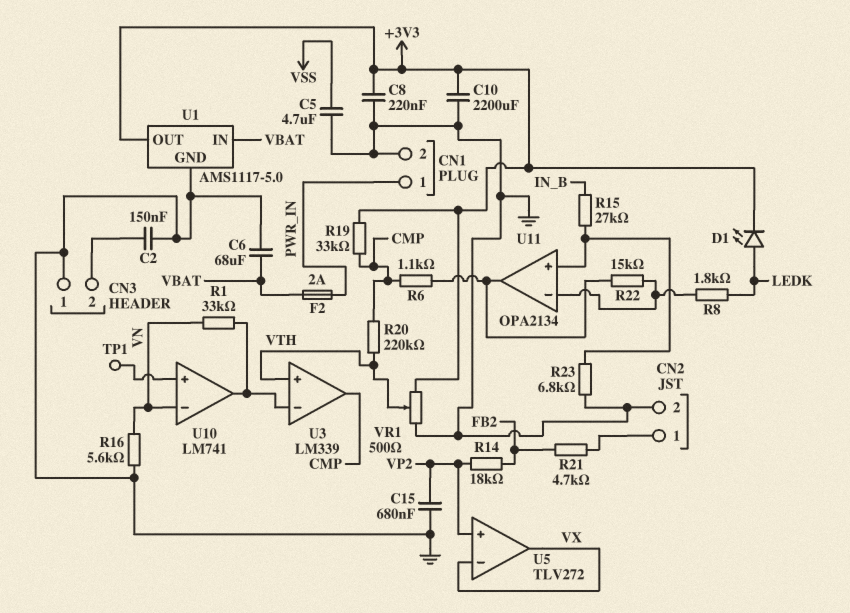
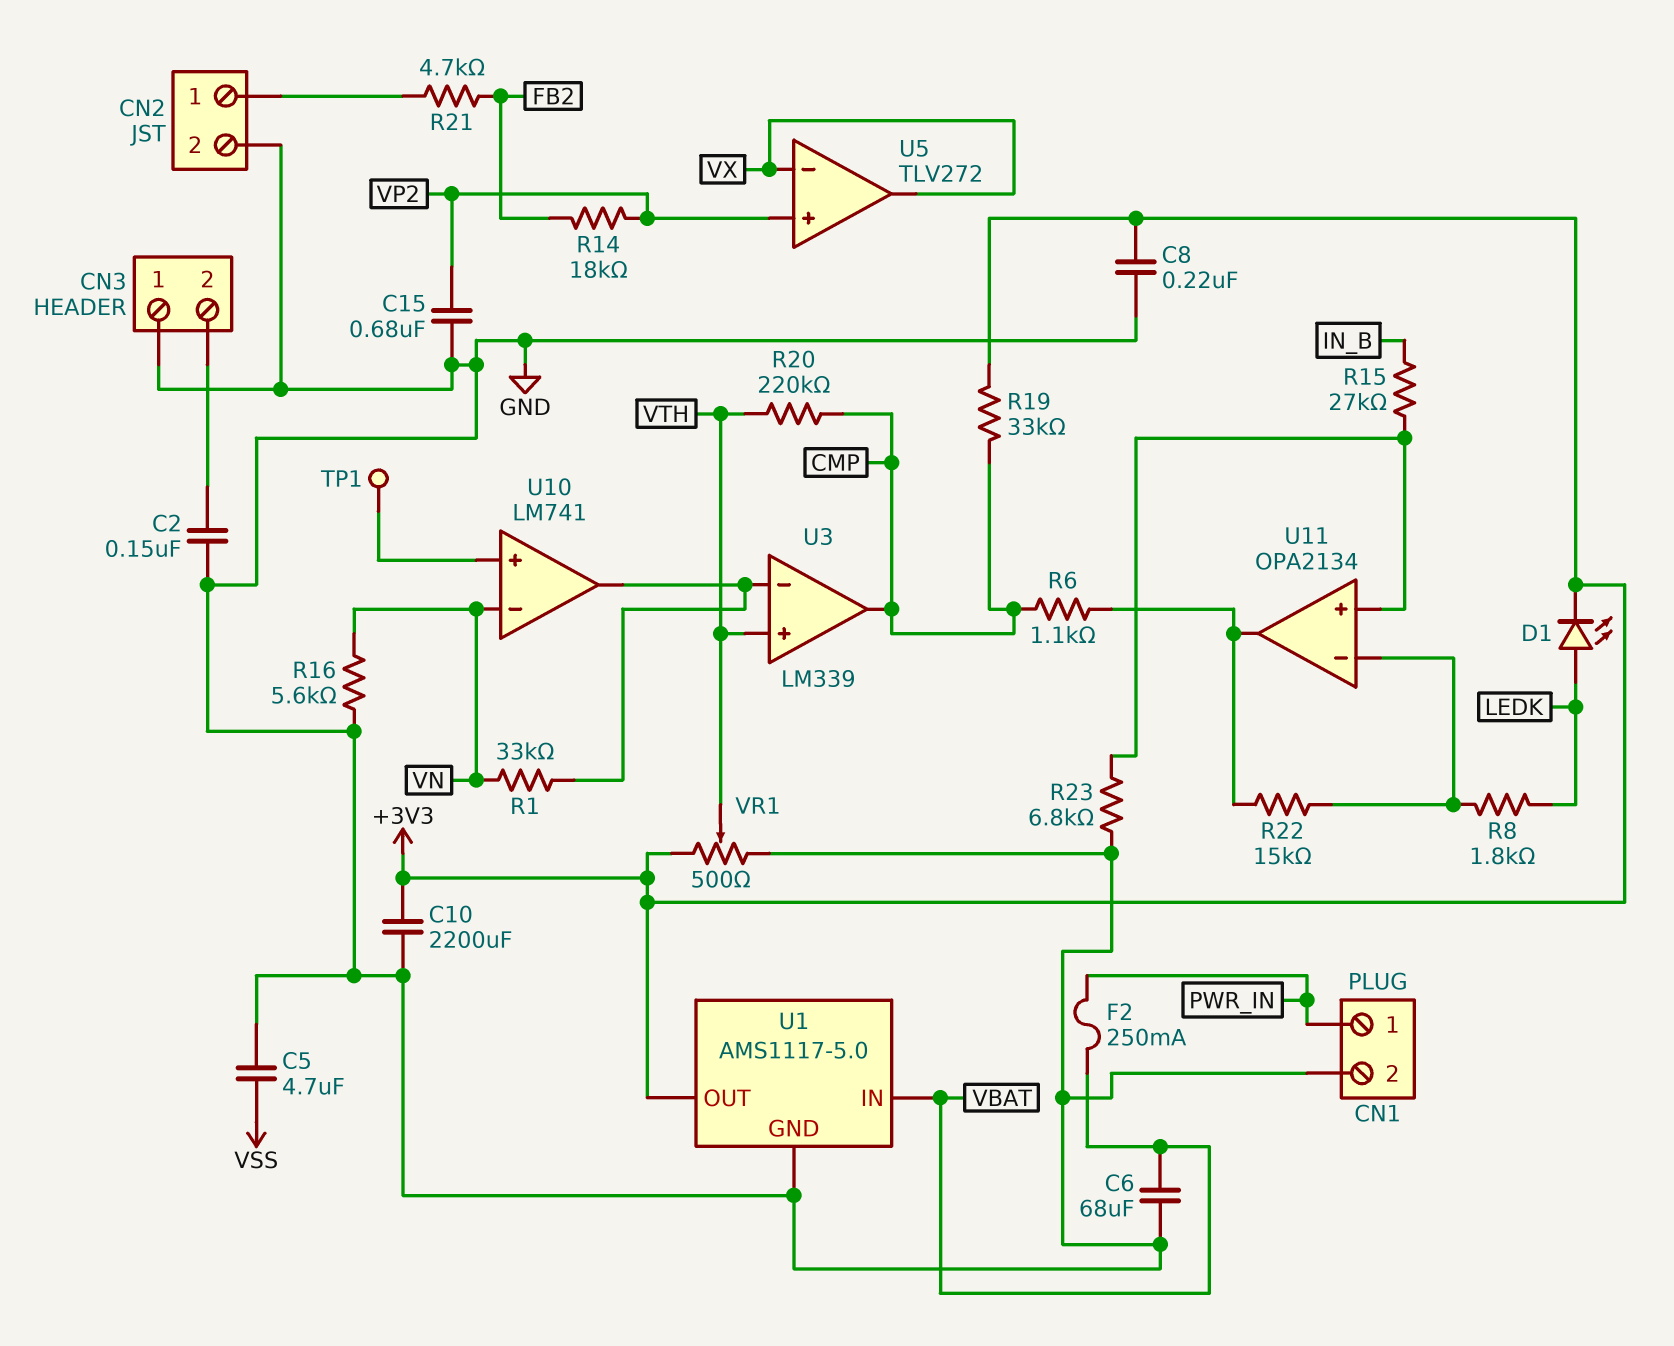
F2: 2A (PWR_IN, VBAT) -> 250mA (PWR_IN, VBAT)

